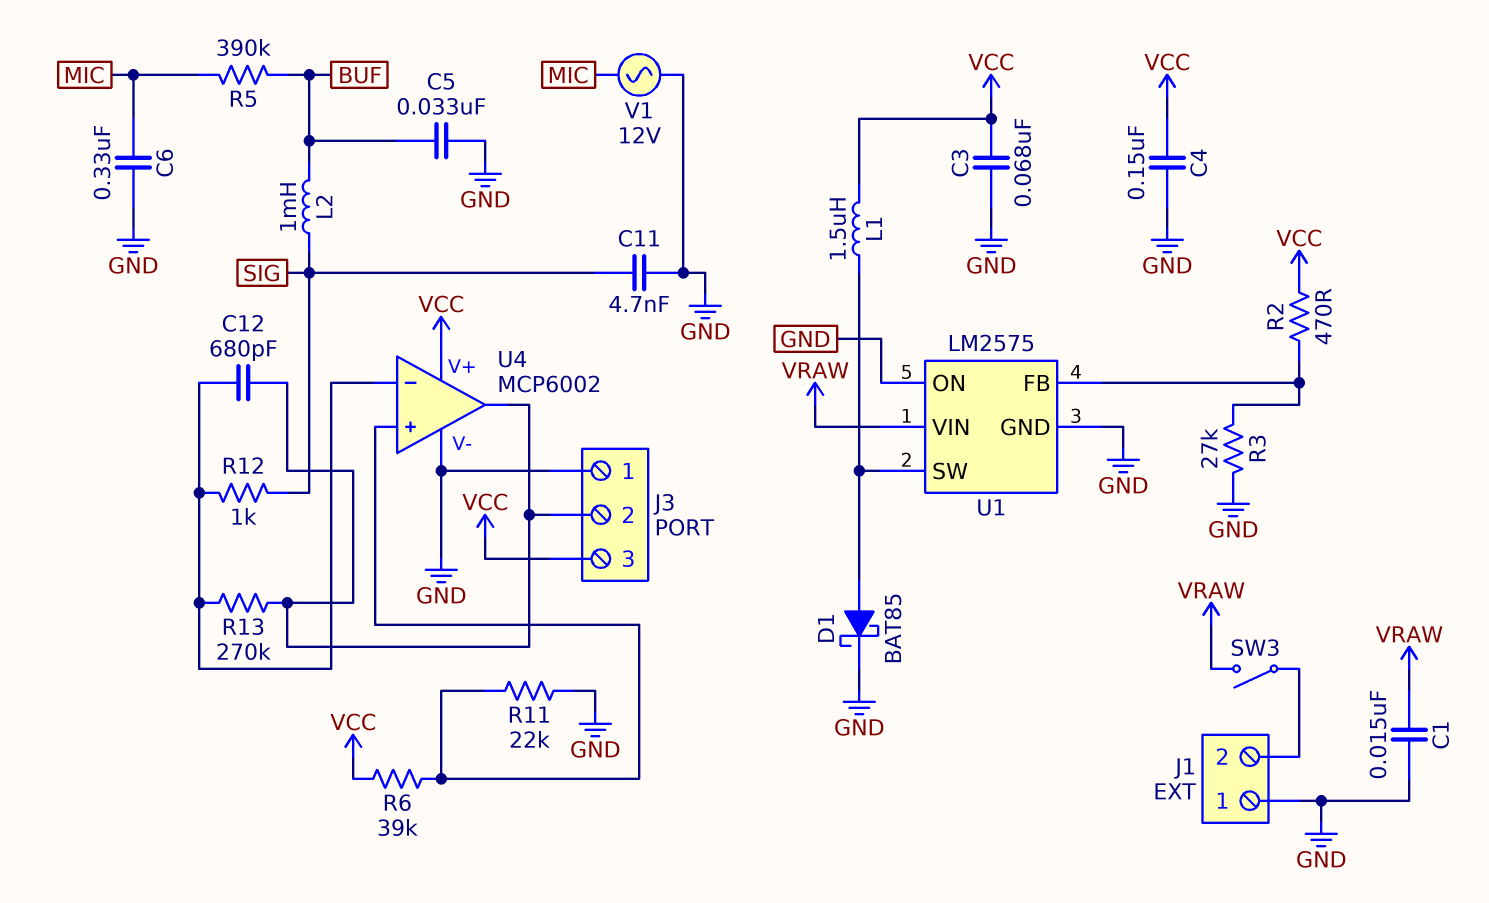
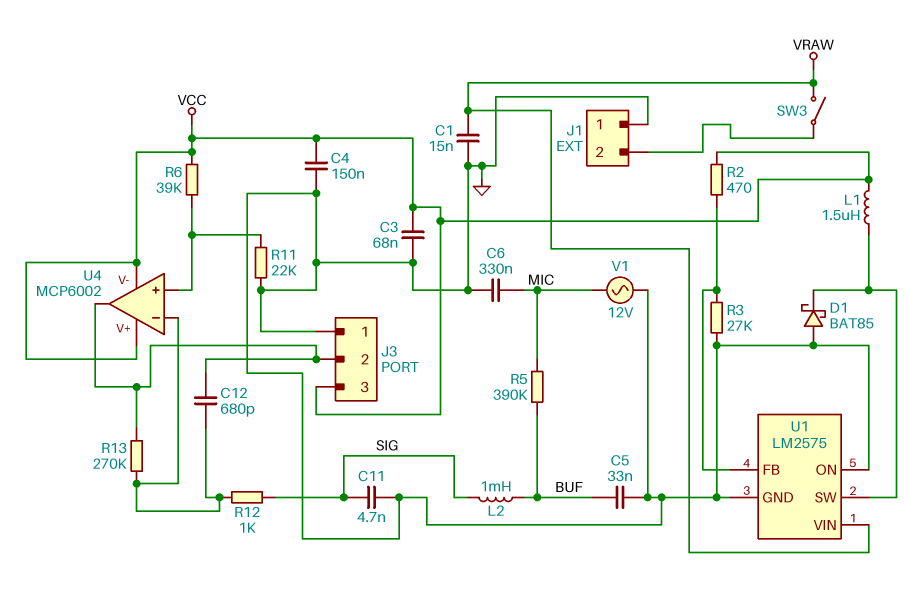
D1: schottky BAT85 (A U1/SW, K GND) -> schottky BAT85 (A GND, K U1/SW)
U4 pin V-: GND -> VCC

